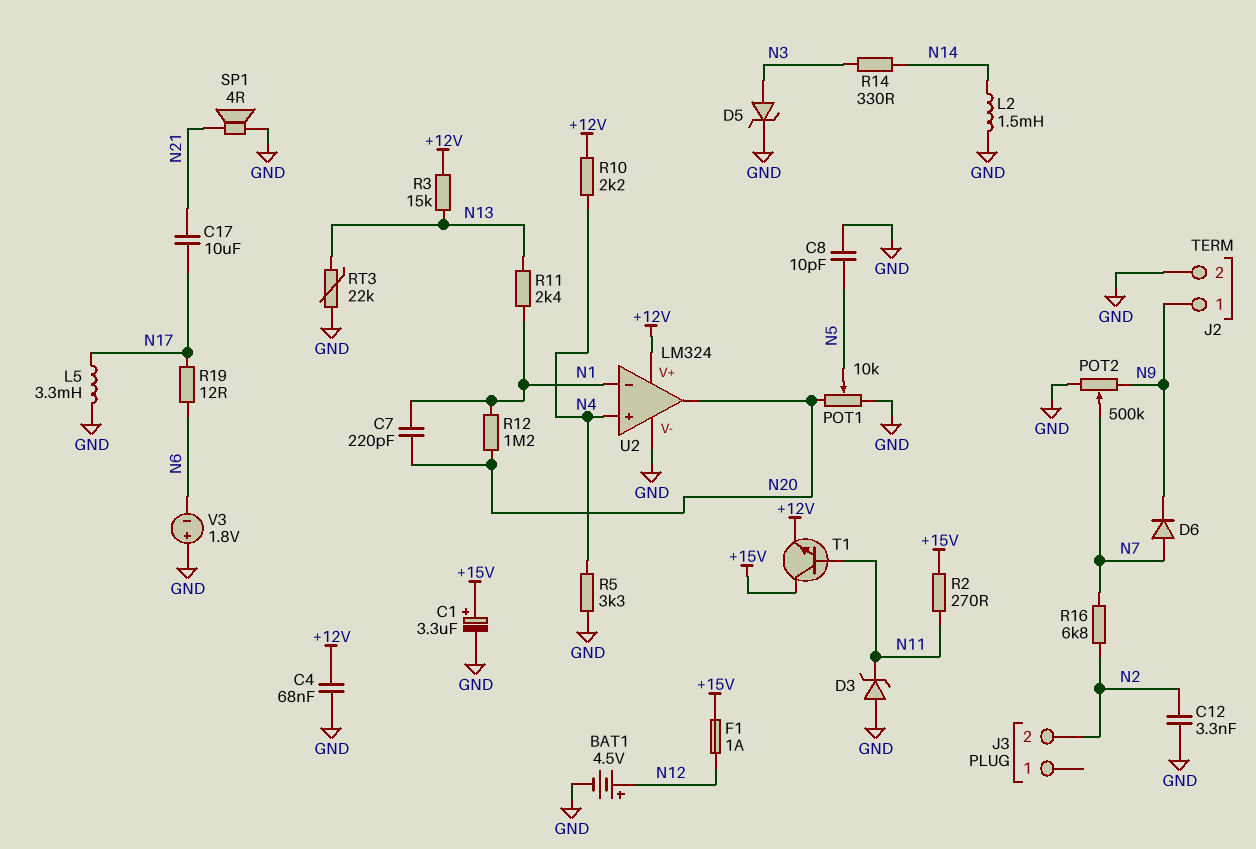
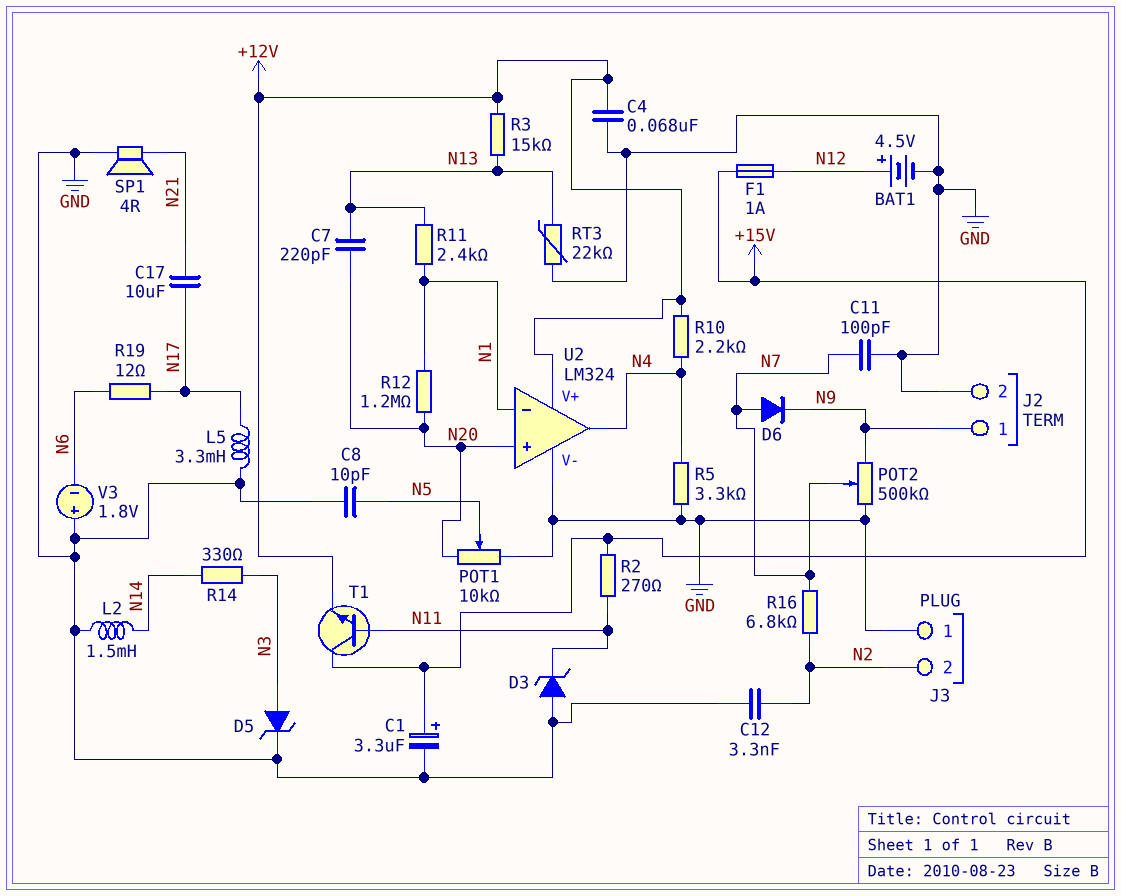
C7: 220pF (N1, N20) -> 220pF (N13, N20)
C11: none -> 100pF (GND, N7)
J3 pin 1: none -> GND
U2 pin in+: N4 -> N20
U2 pin out: N20 -> N4

